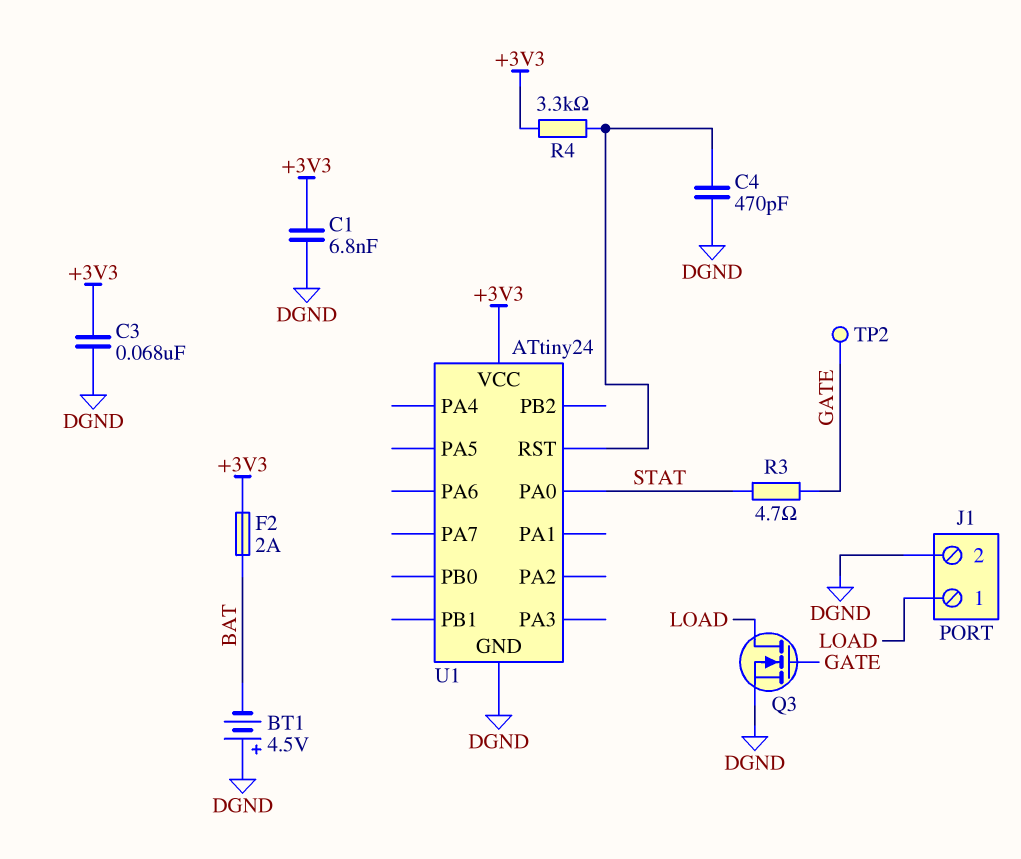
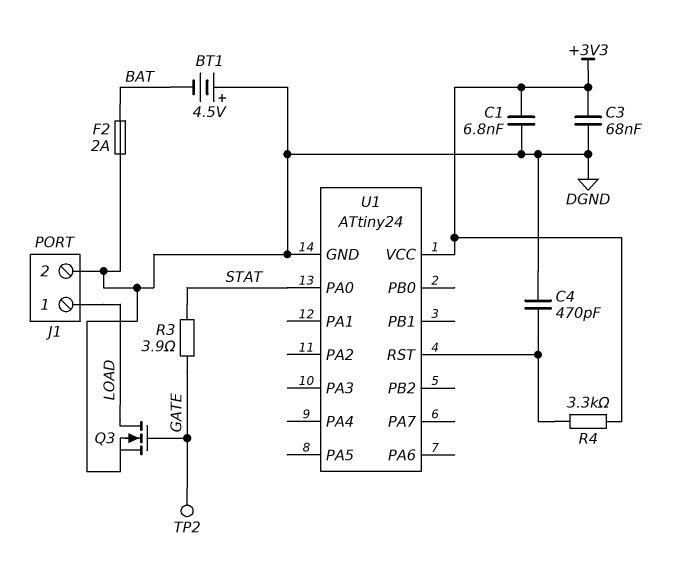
F2: 2A (+3V3, BAT) -> 2A (BAT, DGND)
R3: 4.7 (GATE, STAT) -> 3.9 (GATE, STAT)

